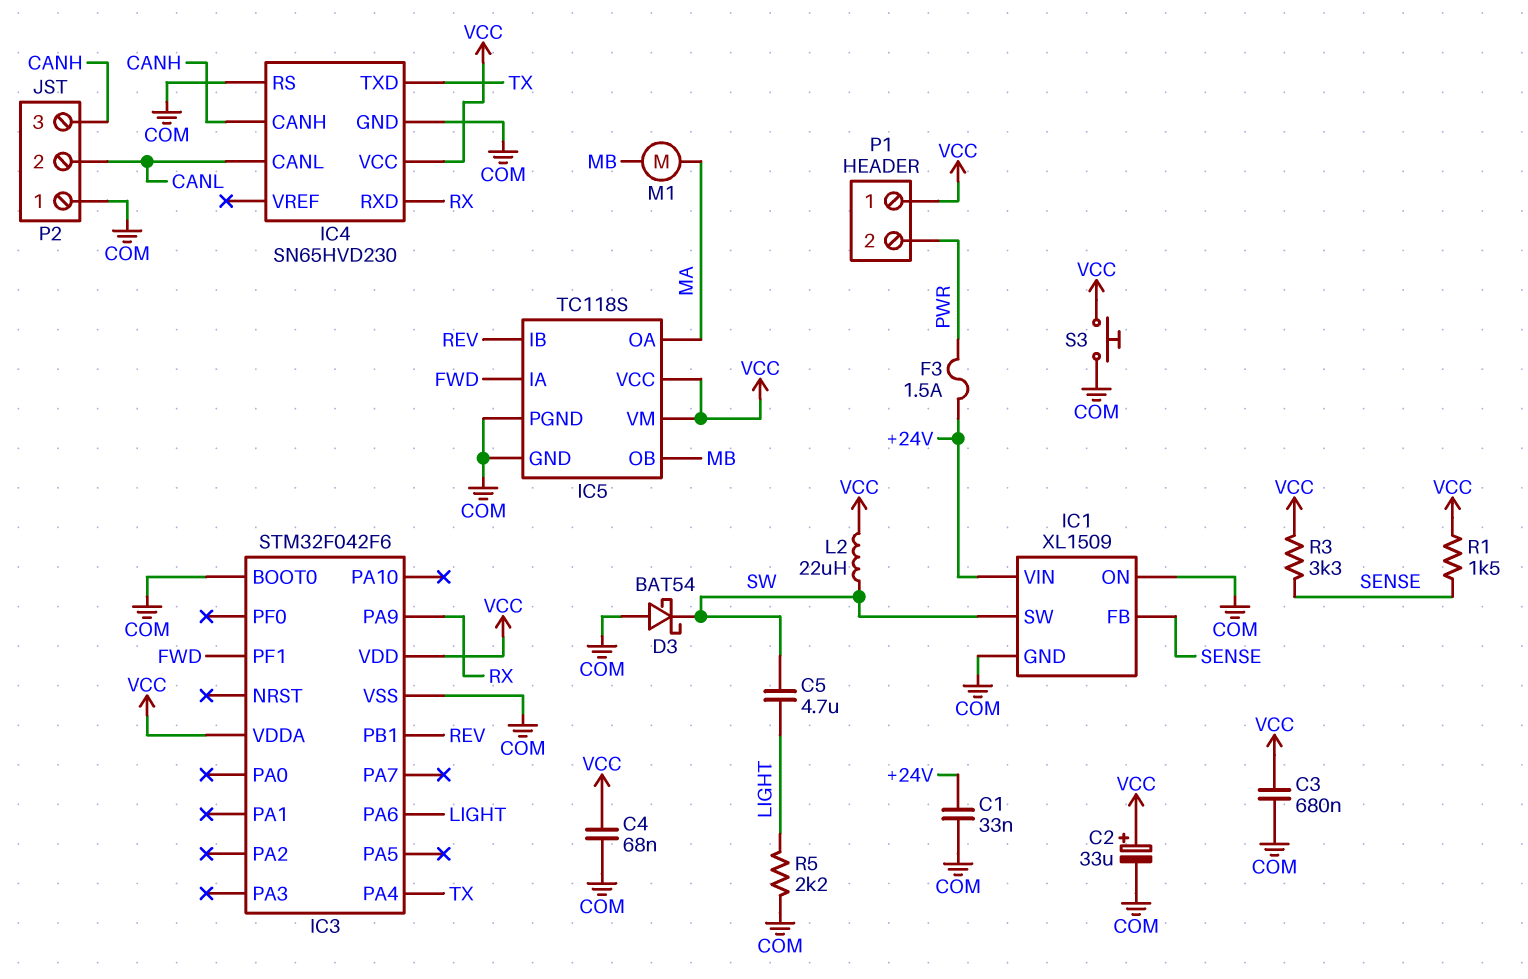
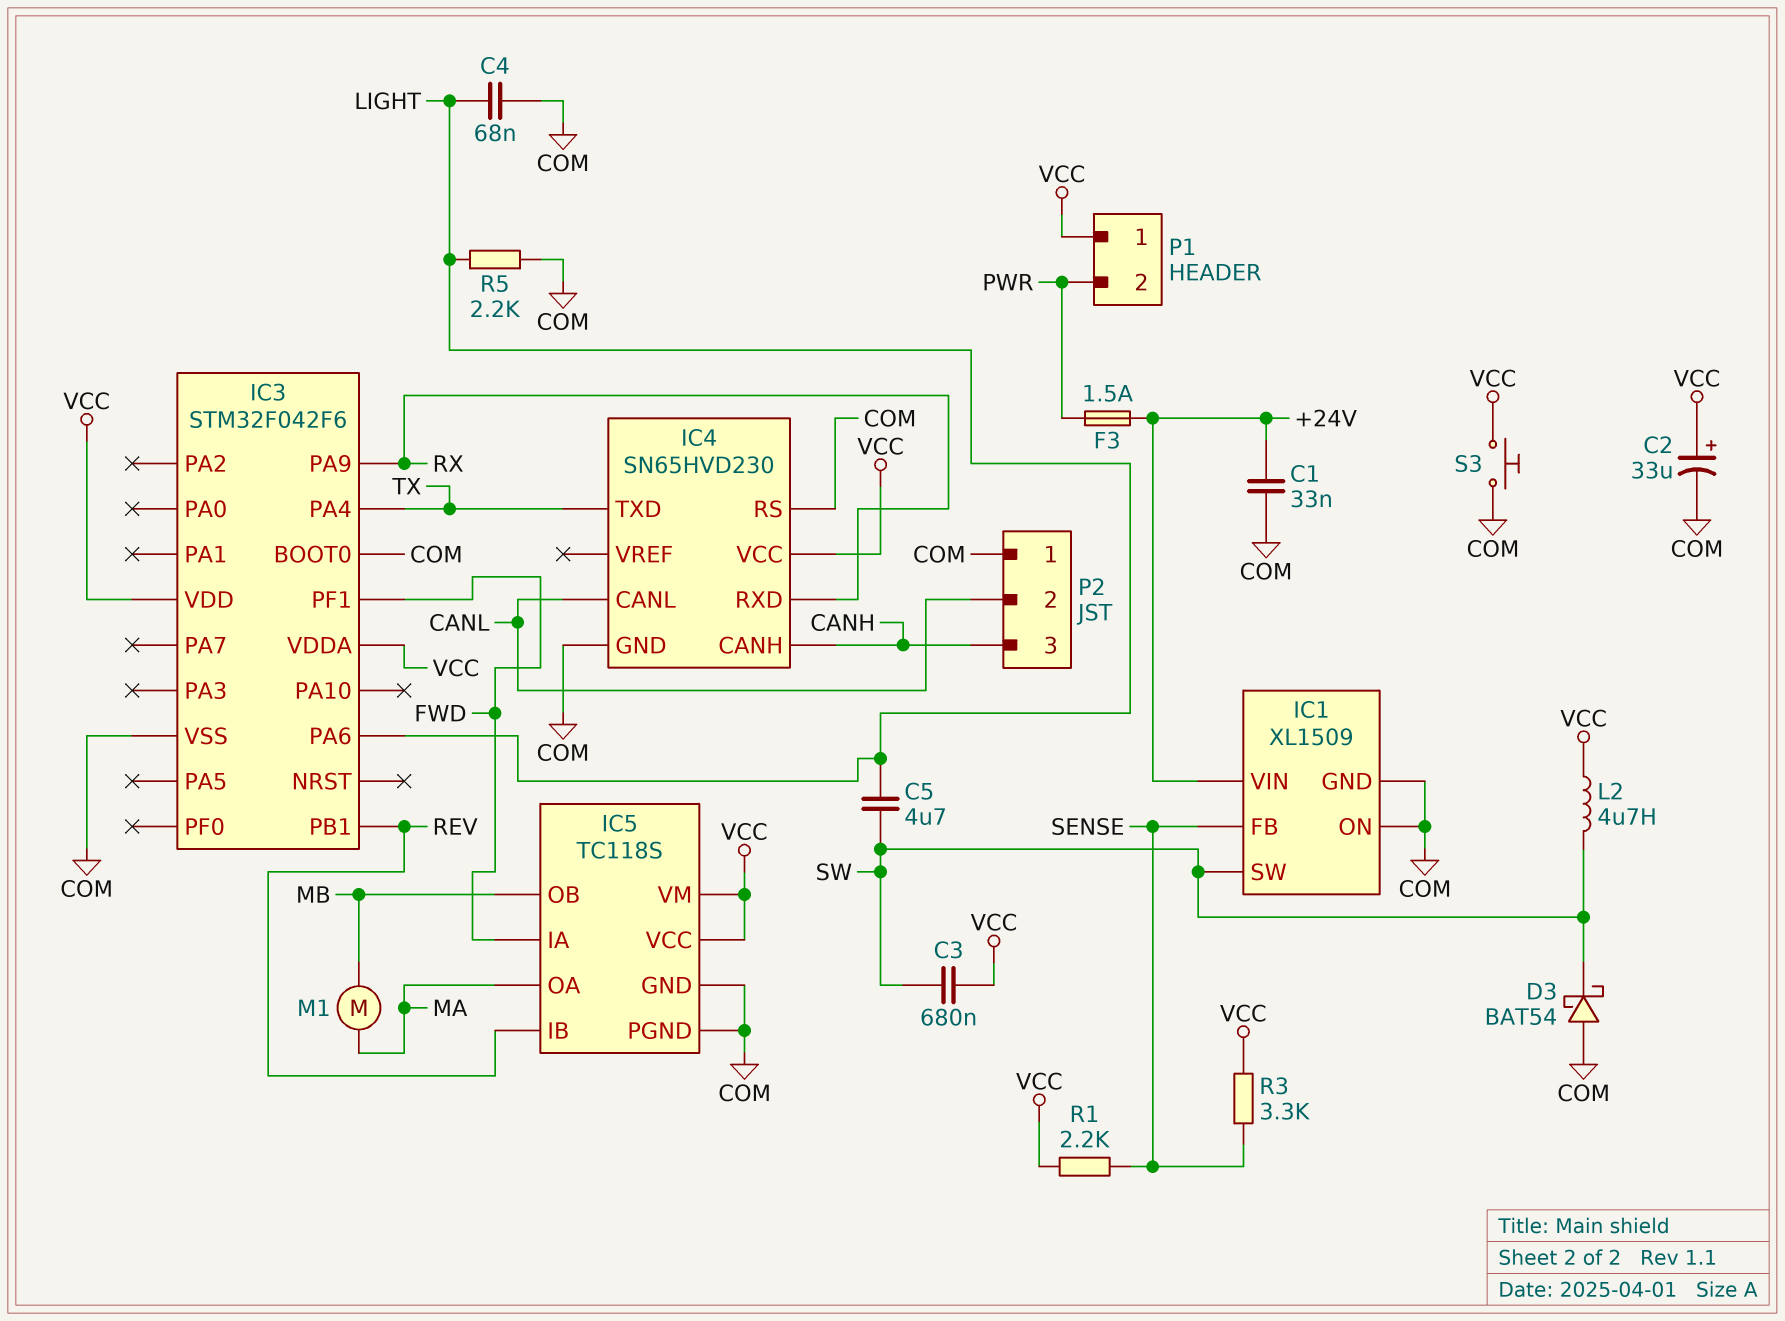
C3: 680nF (COM, VCC) -> 680nF (SW, VCC)
C4: 68nF (COM, VCC) -> 68nF (COM, LIGHT)
L2: 22uH (SW, VCC) -> 4.7uH (SW, VCC)
R1: 1.5k (SENSE, VCC) -> 2.2k (SENSE, VCC)

